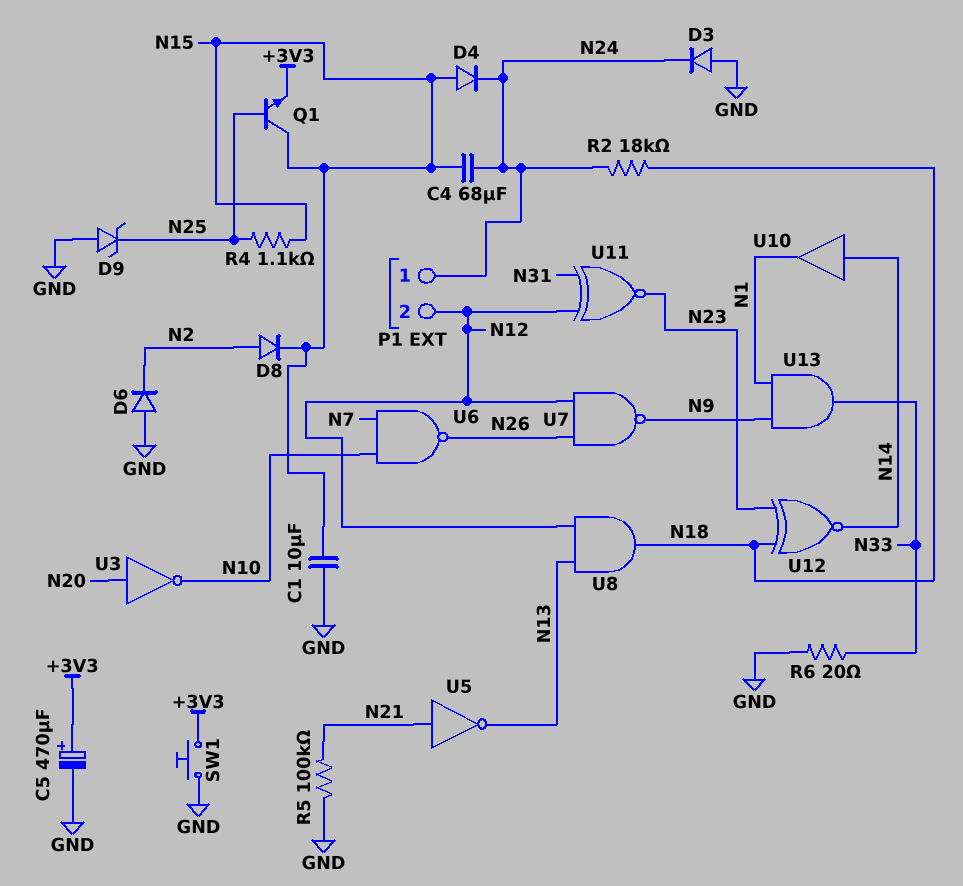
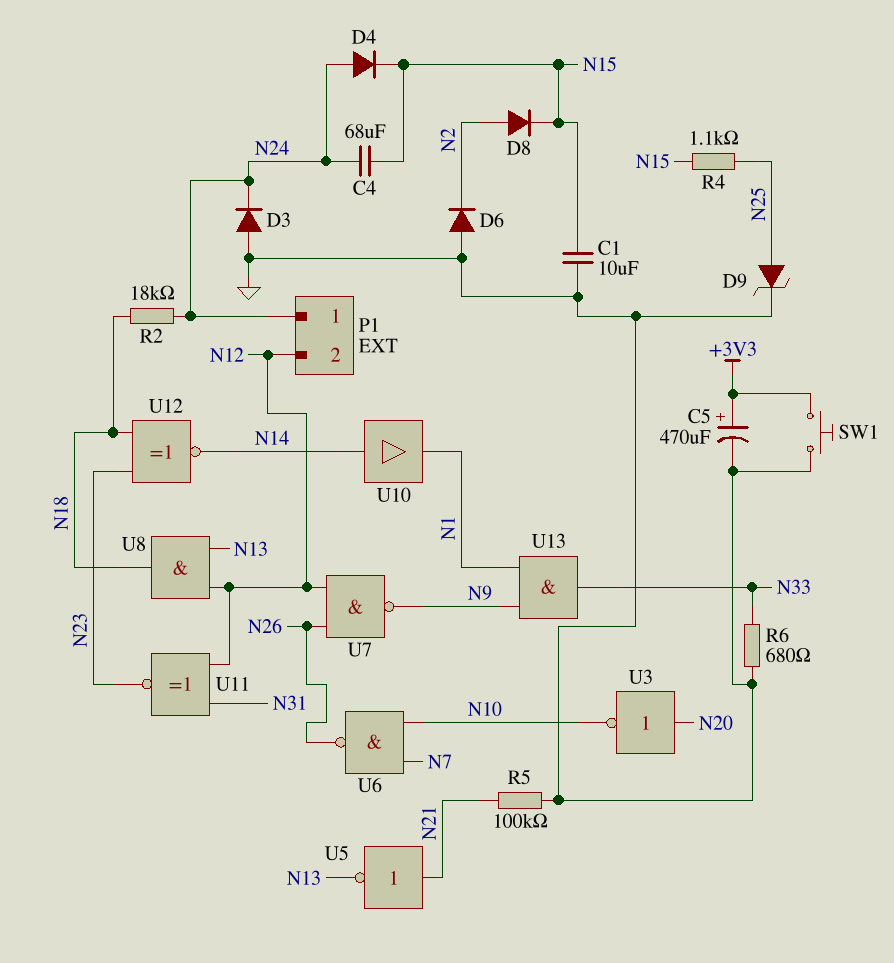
D4: diode (A N15, K N24) -> diode (A N24, K N15)
D9: zener (A GND, K N25) -> zener (A N25, K GND)
Q1: NPN (B N25, C N15, E +3V3) -> none
R6: 20 (GND, N33) -> 680 (GND, N33)

